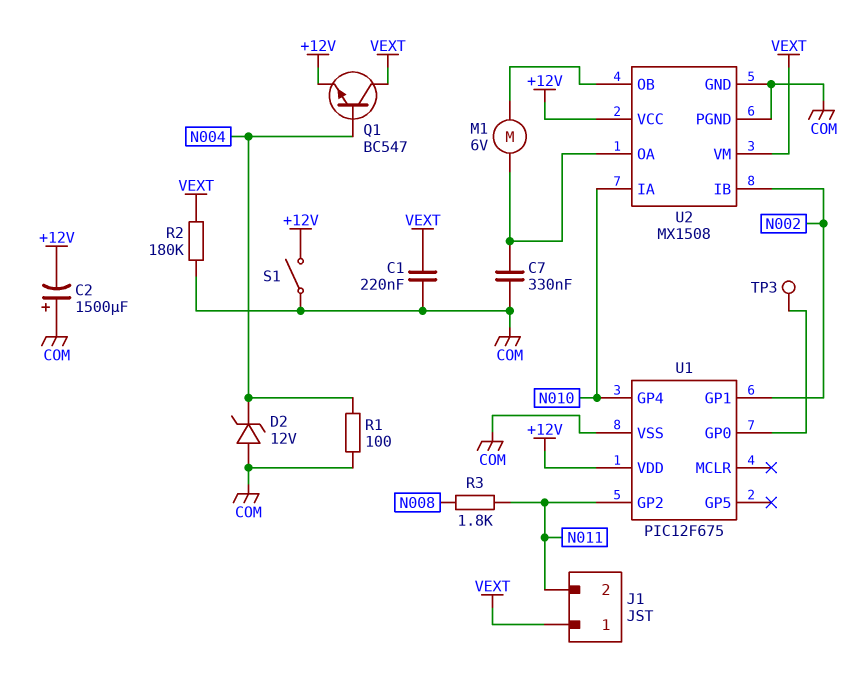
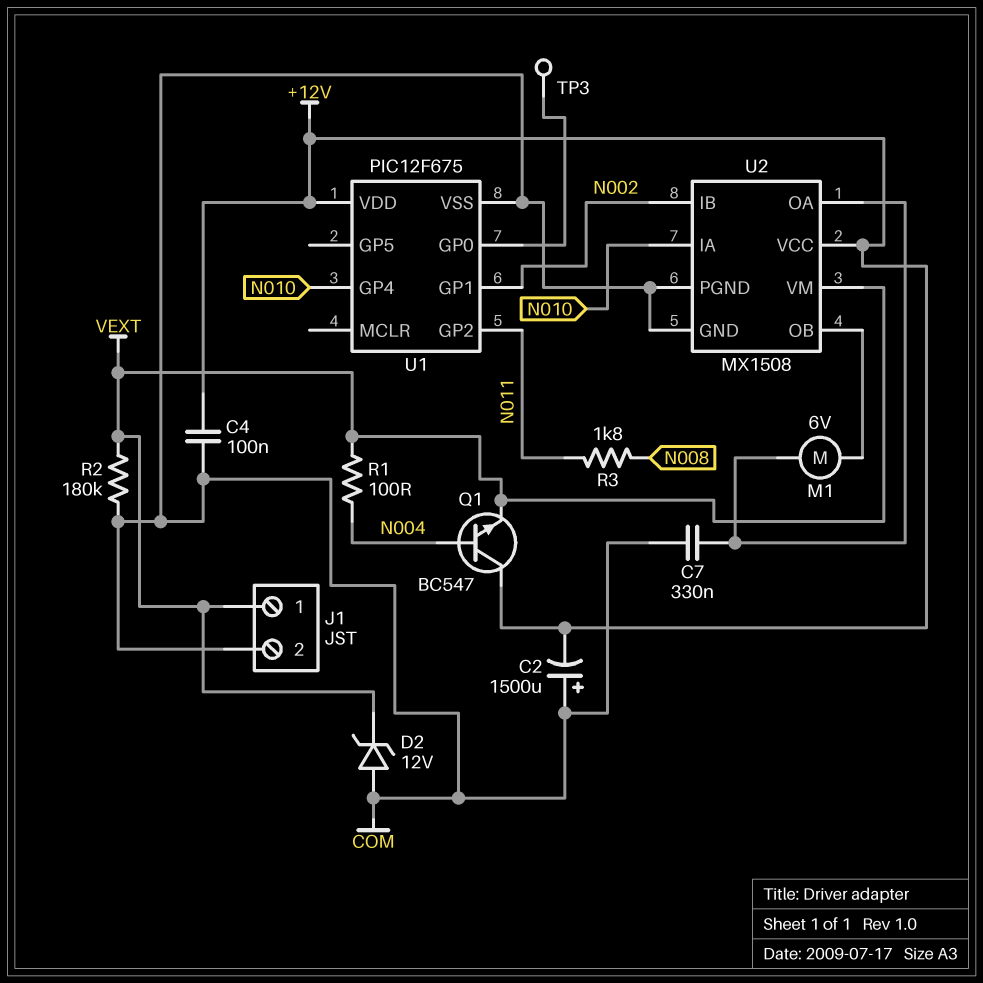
C1: 220nF (COM, VEXT) -> none
C4: none -> 100nF (+12V, COM)
D2: zener 12V (A COM, K N004) -> zener 12V (A COM, K VEXT)
J1 pin 2: N011 -> COM
Q1: NPN BC547 (B N004, C VEXT, E +12V) -> NPN BC547 (B N004, C +12V, E VEXT)
R1: 100 (COM, N004) -> 100 (N004, VEXT)
S1: switch (+12V, COM) -> none

